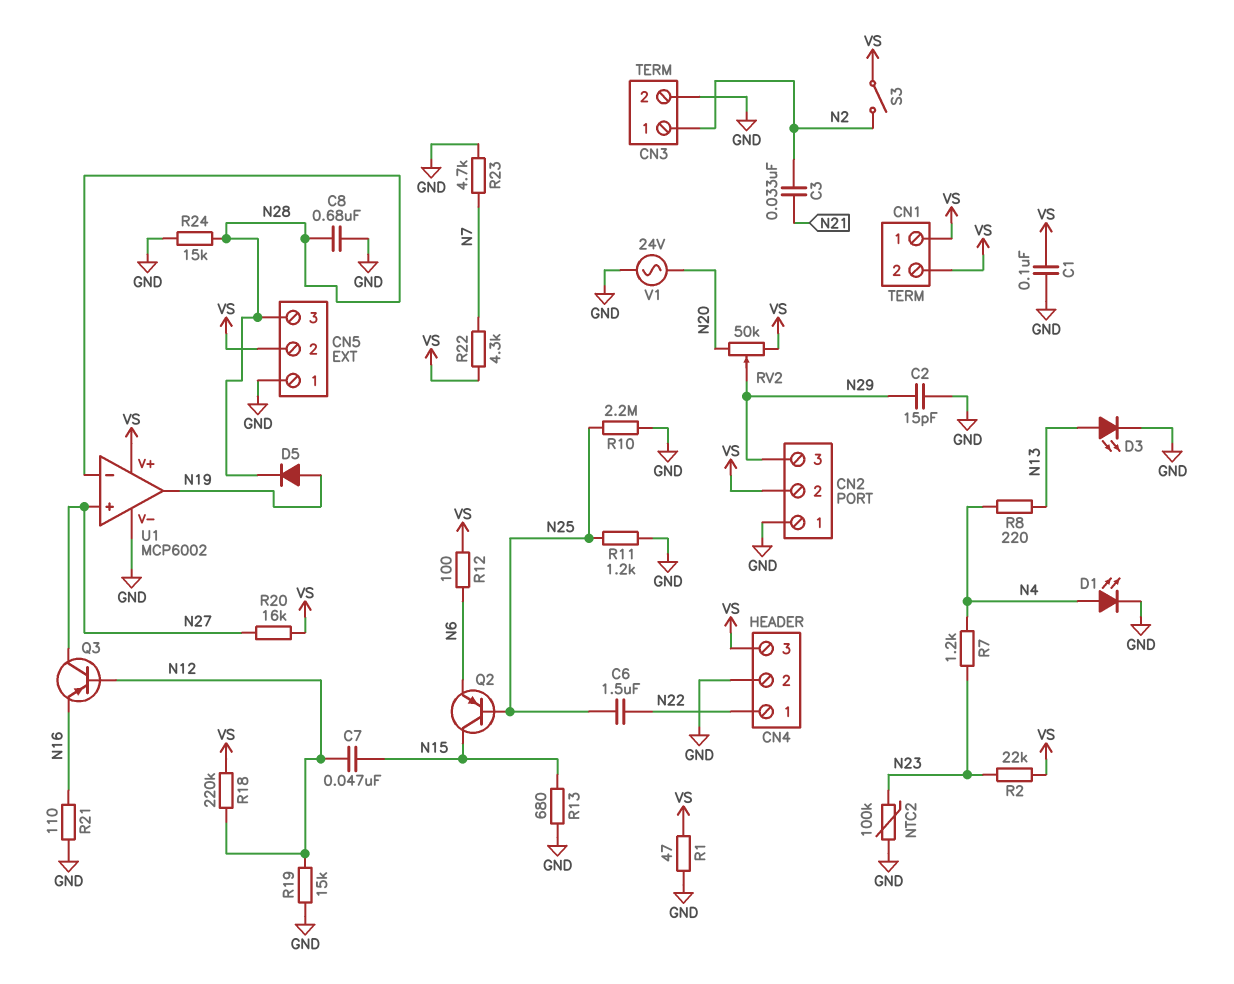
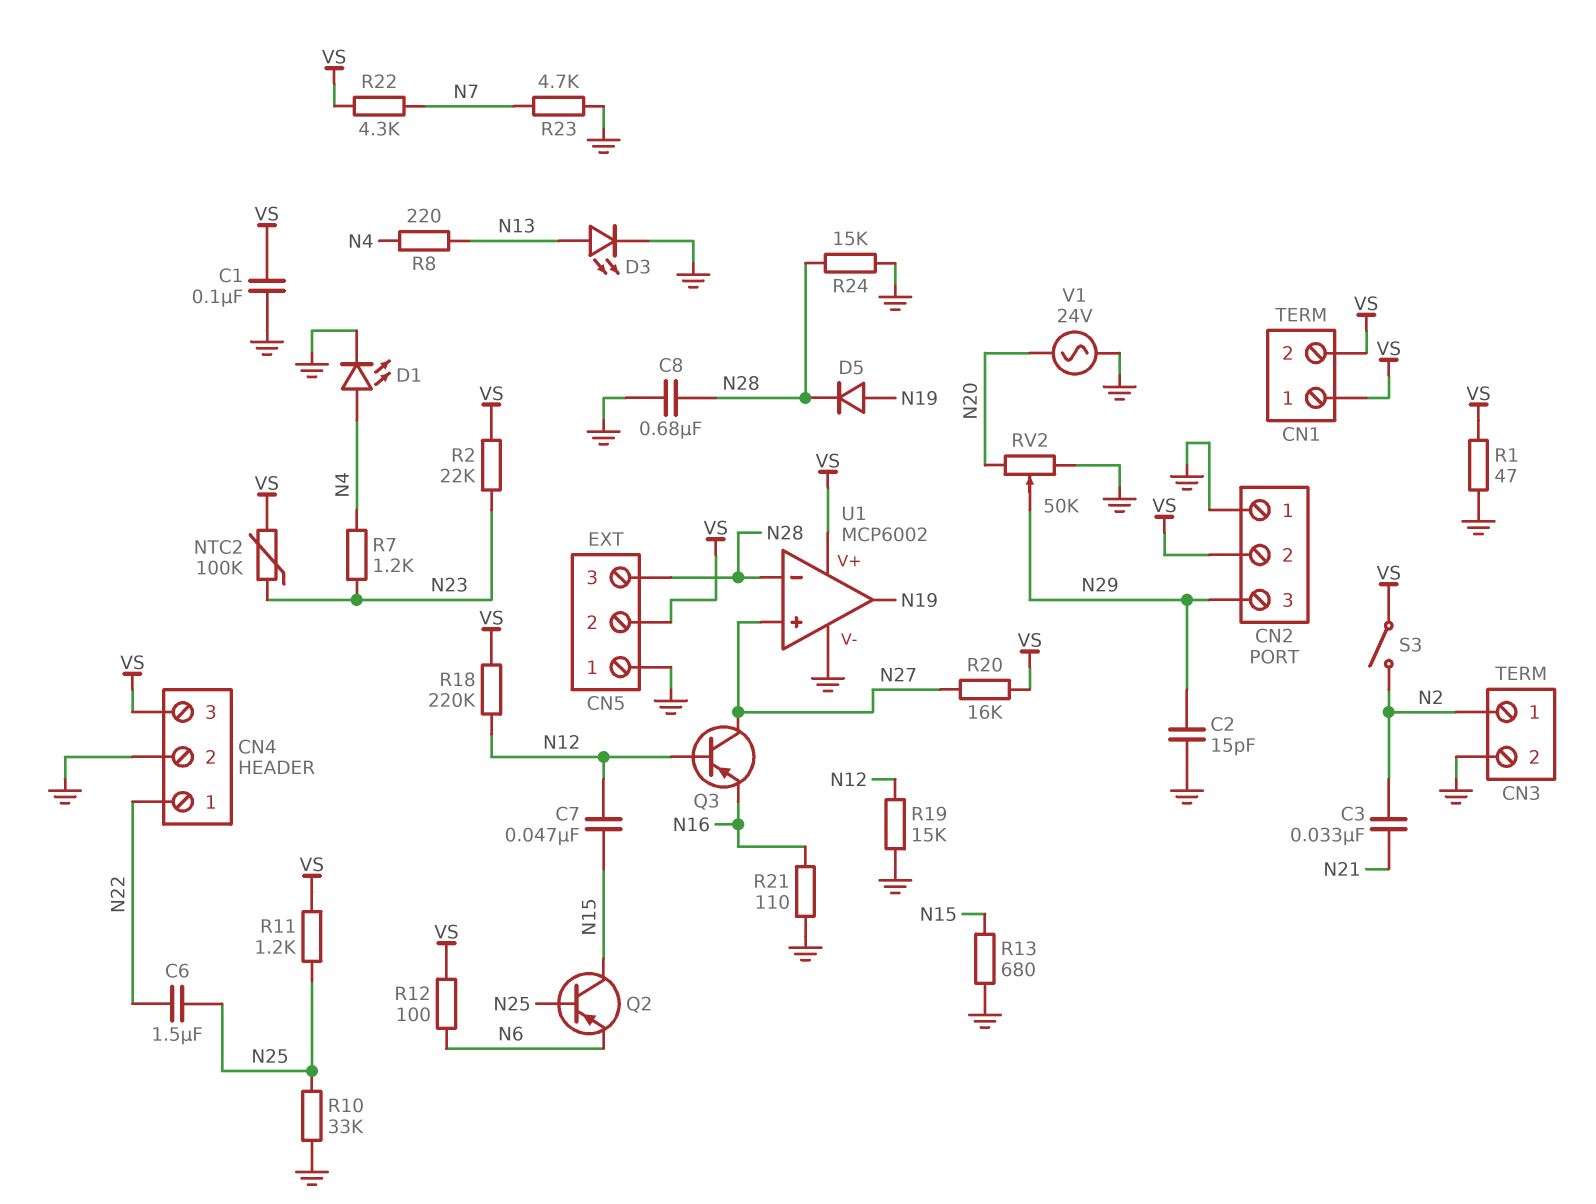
NTC2: 100k (GND, N23) -> 100k (N23, VS)
R10: 2.2M (GND, N25) -> 33k (GND, N25)
R11: 1.2k (GND, N25) -> 1.2k (N25, VS)
RV2: 50k (N20, VS, wiper N29) -> 50k (GND, N20, wiper N29)

